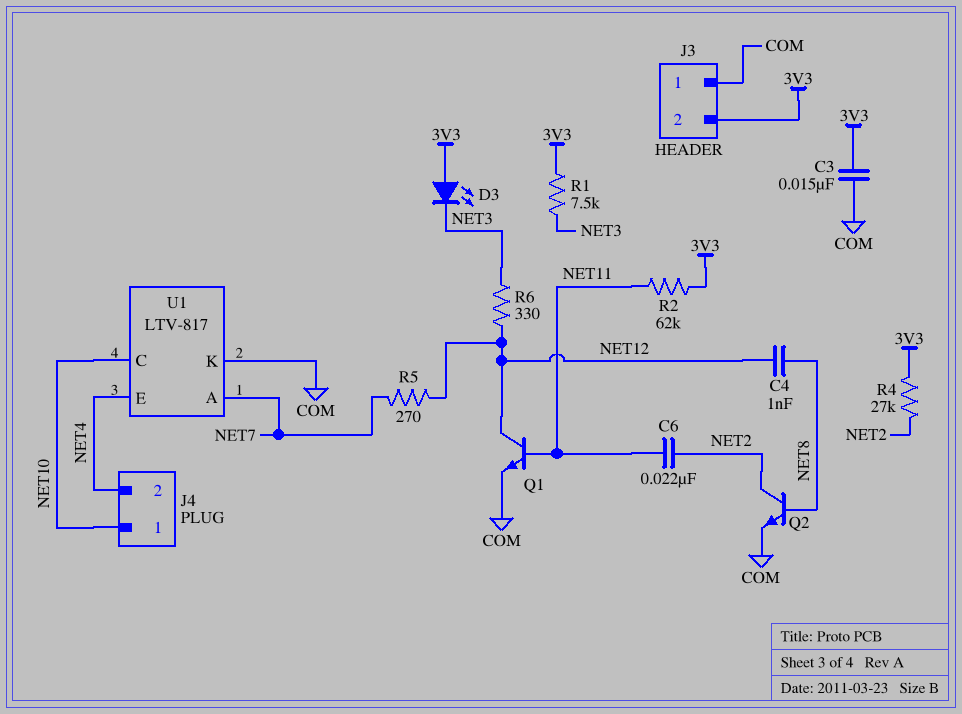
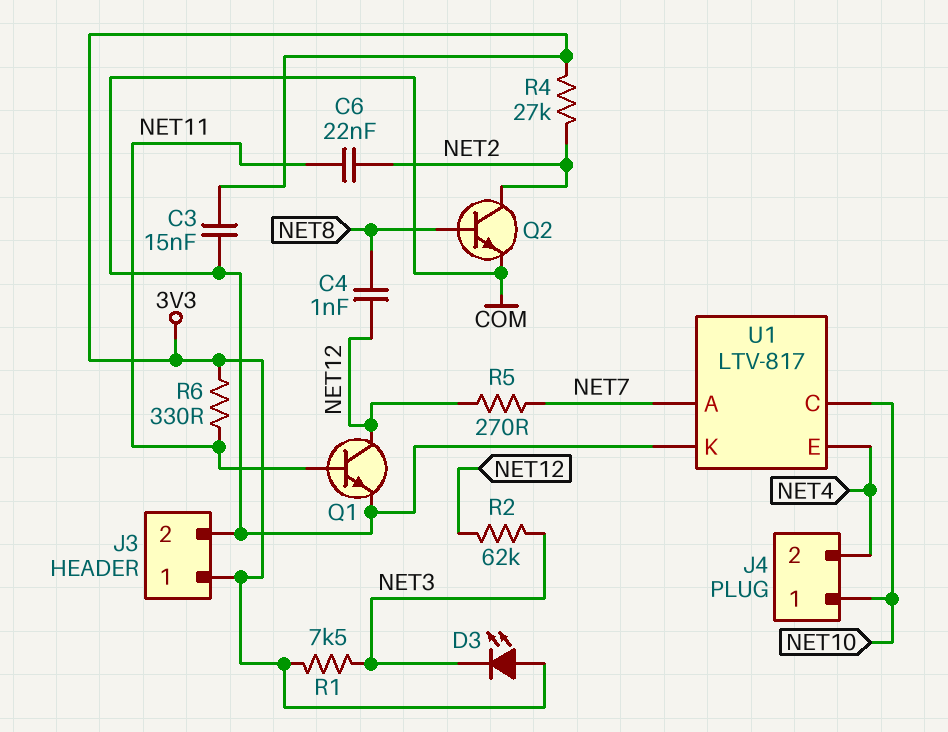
J3 pin 1: COM -> 3V3
J3 pin 2: 3V3 -> COM
R2: 62k (3V3, NET11) -> 62k (NET3, NET12)
R6: 330 (NET3, NET12) -> 330 (3V3, NET11)

